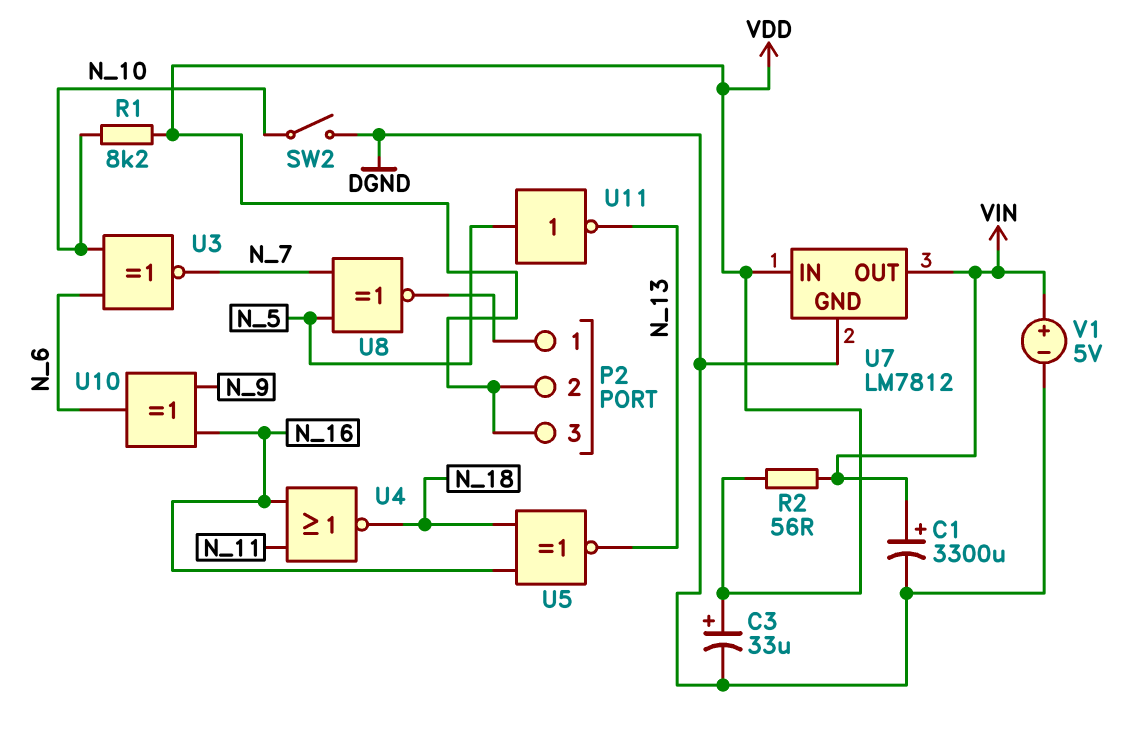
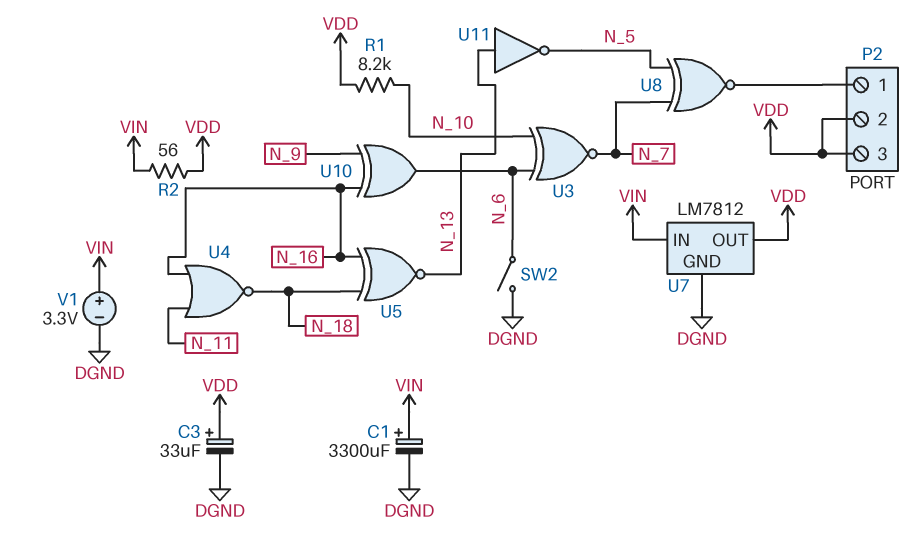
SW2: switch (DGND, N_10) -> switch (DGND, N_6)
U7 pin IN: VDD -> VIN
U7 pin OUT: VIN -> VDD
U11: NOT (in N_5, out N_13) -> NOT (in N_13, out N_5)
V1: 5V (plus VIN, minus DGND) -> 3.3V (plus VIN, minus DGND)

